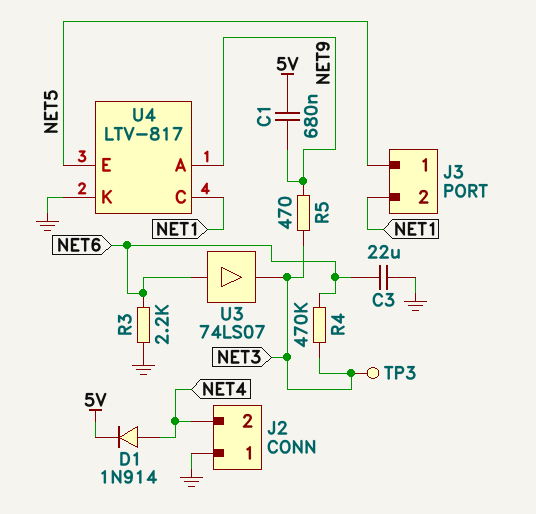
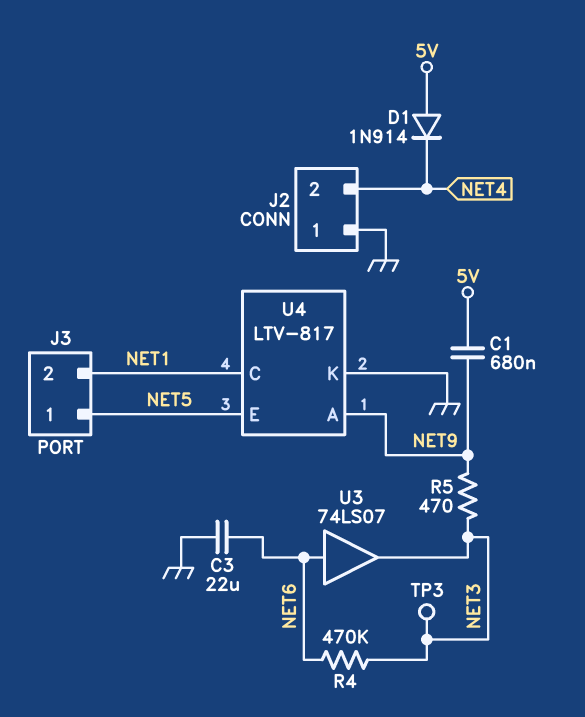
D1: diode 1N914 (A NET4, K 5V) -> diode 1N914 (A 5V, K NET4)
R3: 2.2k (GND, NET6) -> none

